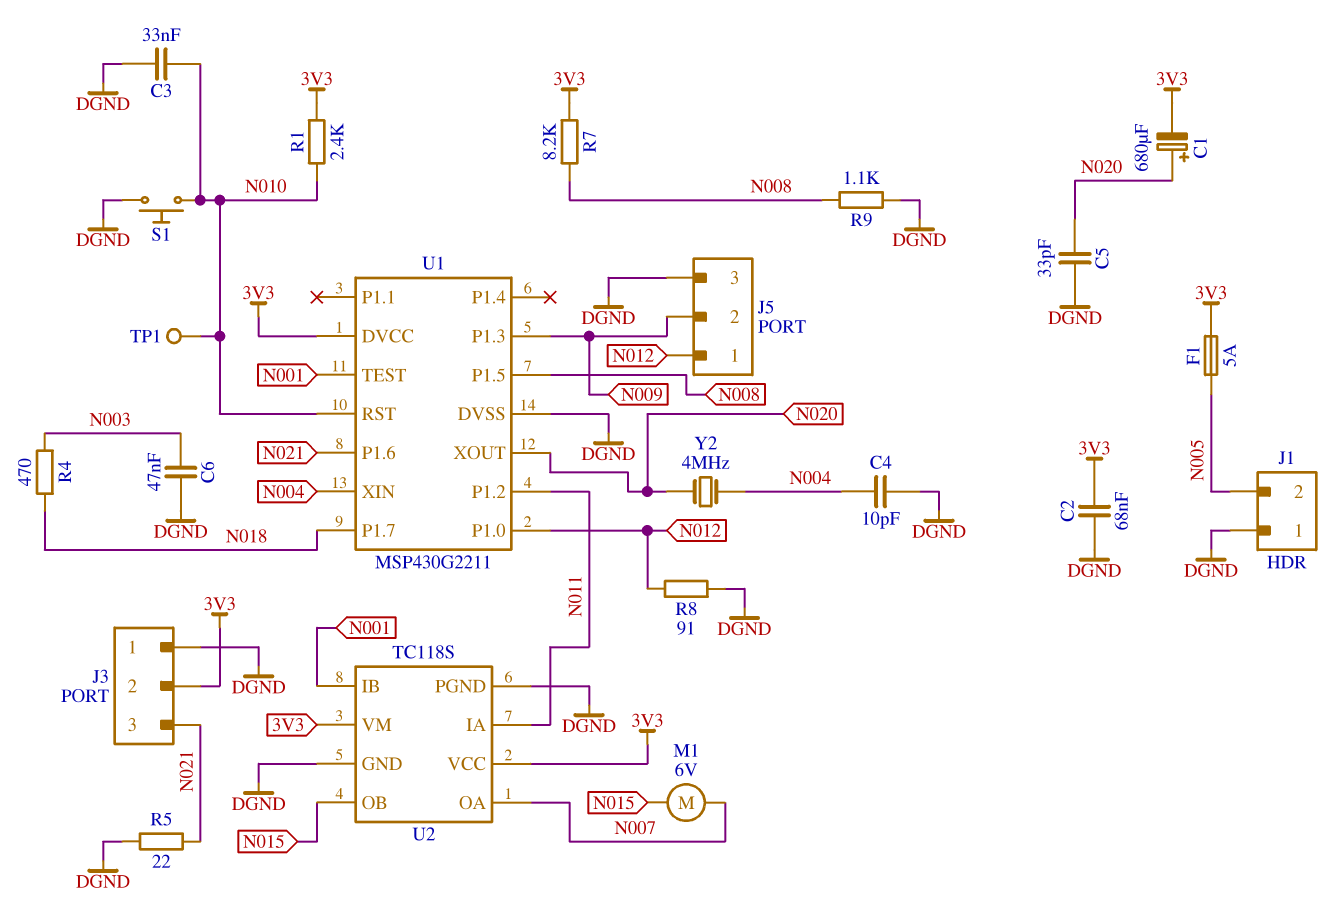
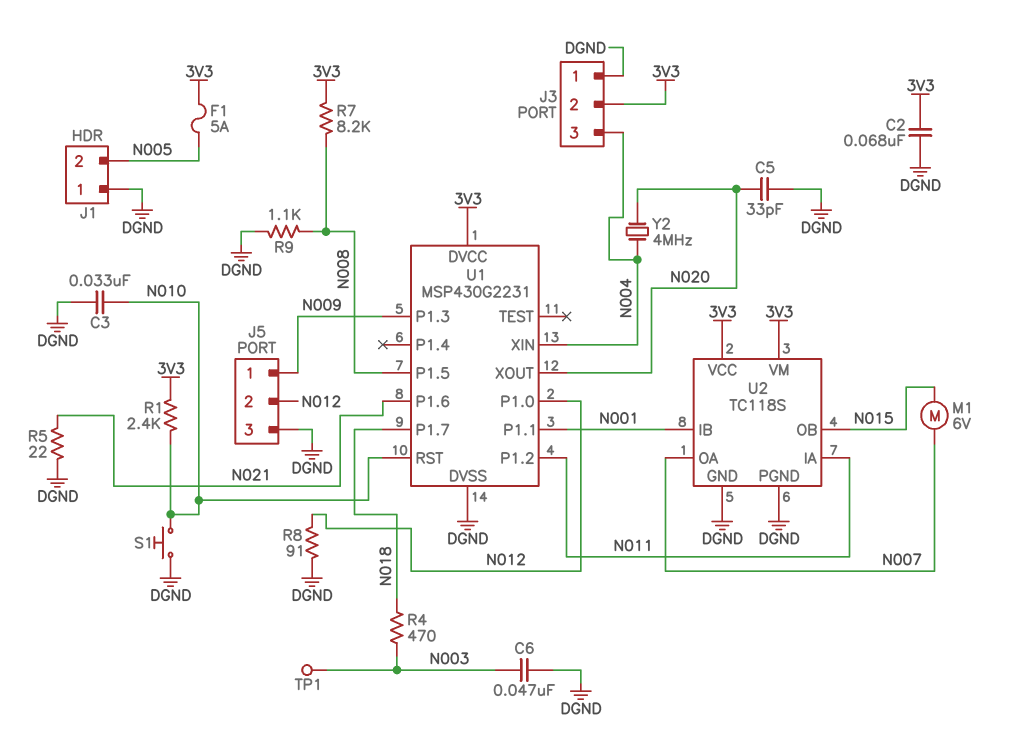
C1: 680uF (plus N020, minus 3V3) -> none
C4: 10pF (DGND, N004) -> none
J3 pin 3: N021 -> N004
J5 pin 1: N012 -> N009
J5 pin 2: N009 -> N012
TP1: test point (N010) -> test point (N003)
U1: MSP430G2211 -> MSP430G2231
U1 pin P1.1: none -> N001
U1 pin TEST: N001 -> none

